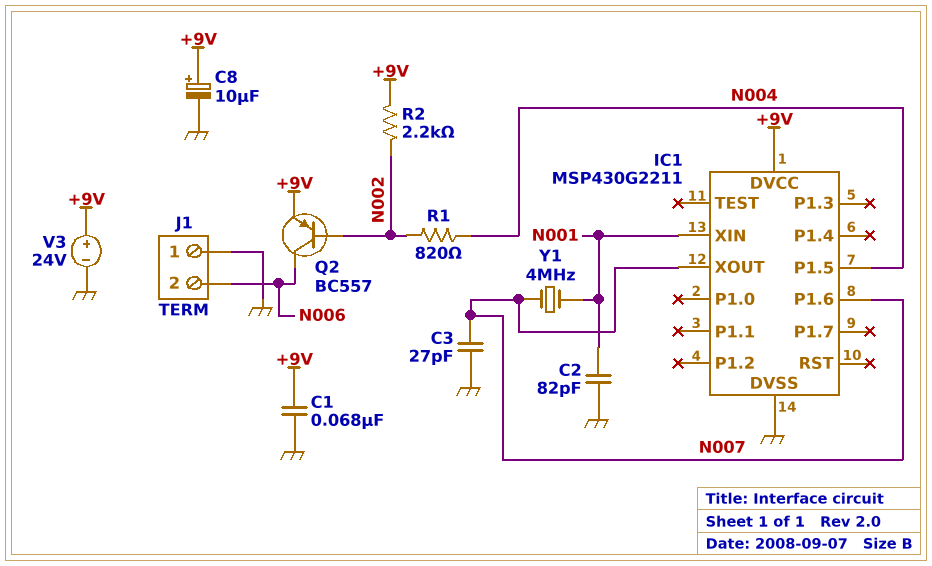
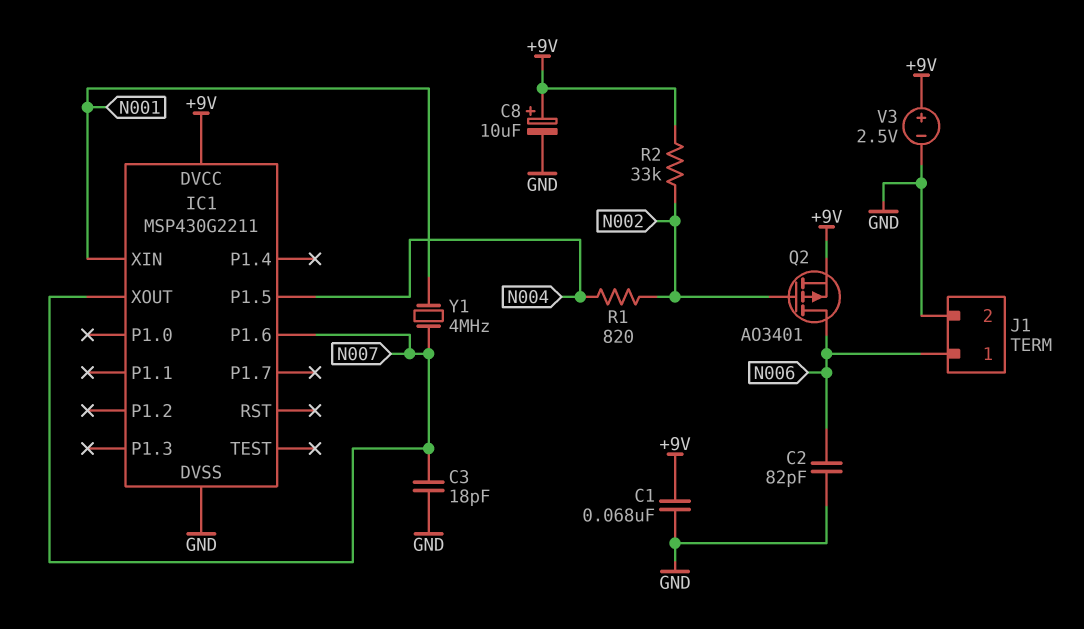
C2: 82pF (GND, N001) -> 82pF (GND, N006)
C3: 27pF (GND, N007) -> 18pF (GND, N007)
J1 pin 1: GND -> N006
J1 pin 2: N006 -> GND
Q2: PNP BC557 (B N002, C N006, E +9V) -> PMOS AO3401 (G N002, D N006, S +9V)
R2: 2.2k (+9V, N002) -> 33k (+9V, N002)
V3: 24V (plus +9V, minus GND) -> 2.5V (plus +9V, minus GND)

